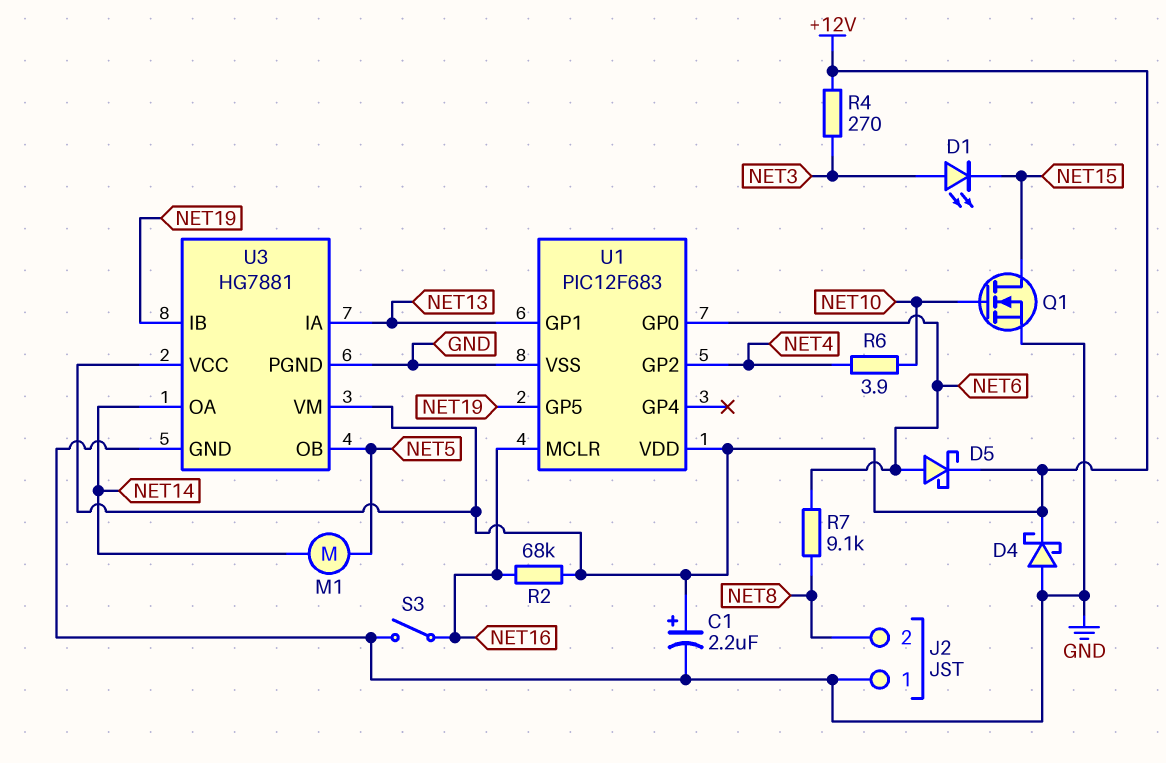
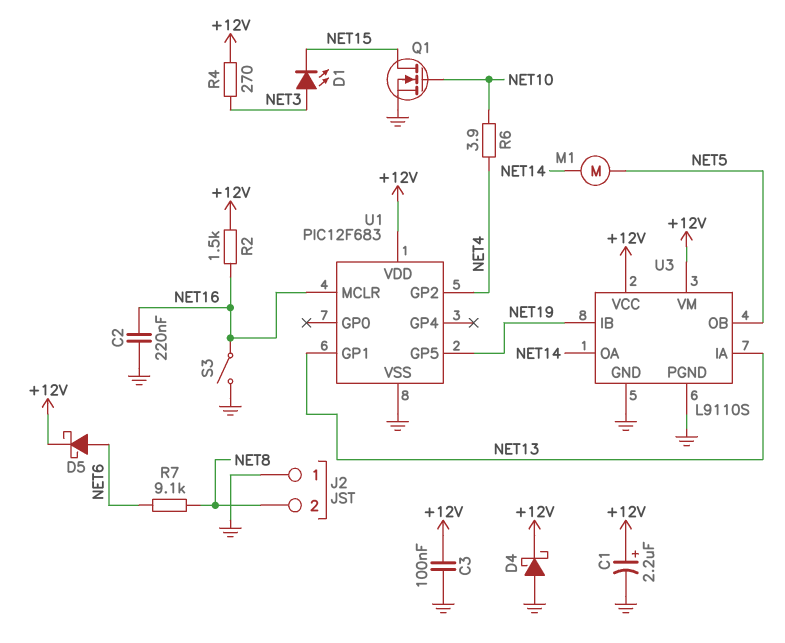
C2: none -> 220nF (GND, NET16)
C3: none -> 100nF (+12V, GND)
R2: 68k (+12V, NET16) -> 1.5k (+12V, NET16)
U1 pin GP0: NET6 -> none
U3: HG7881 -> L9110S

